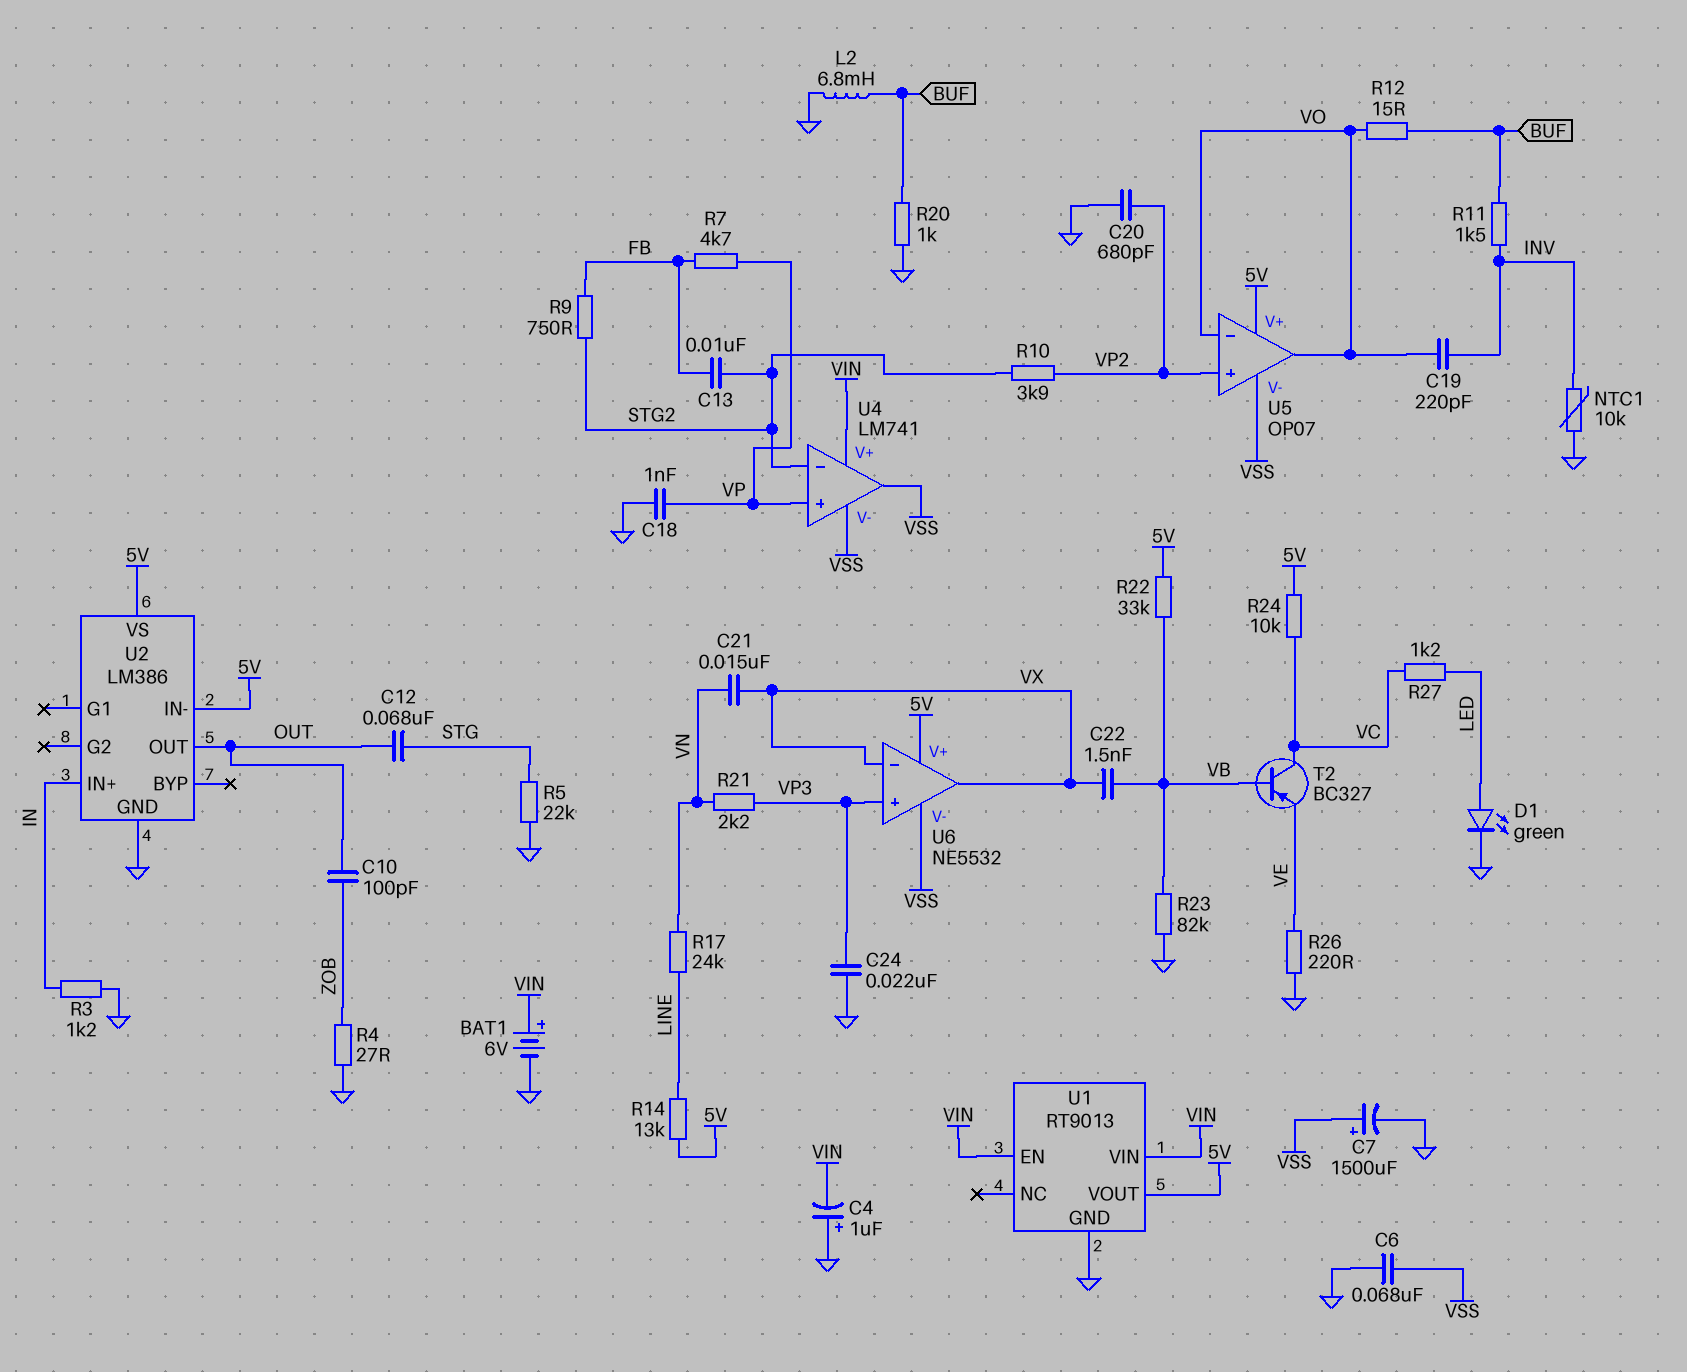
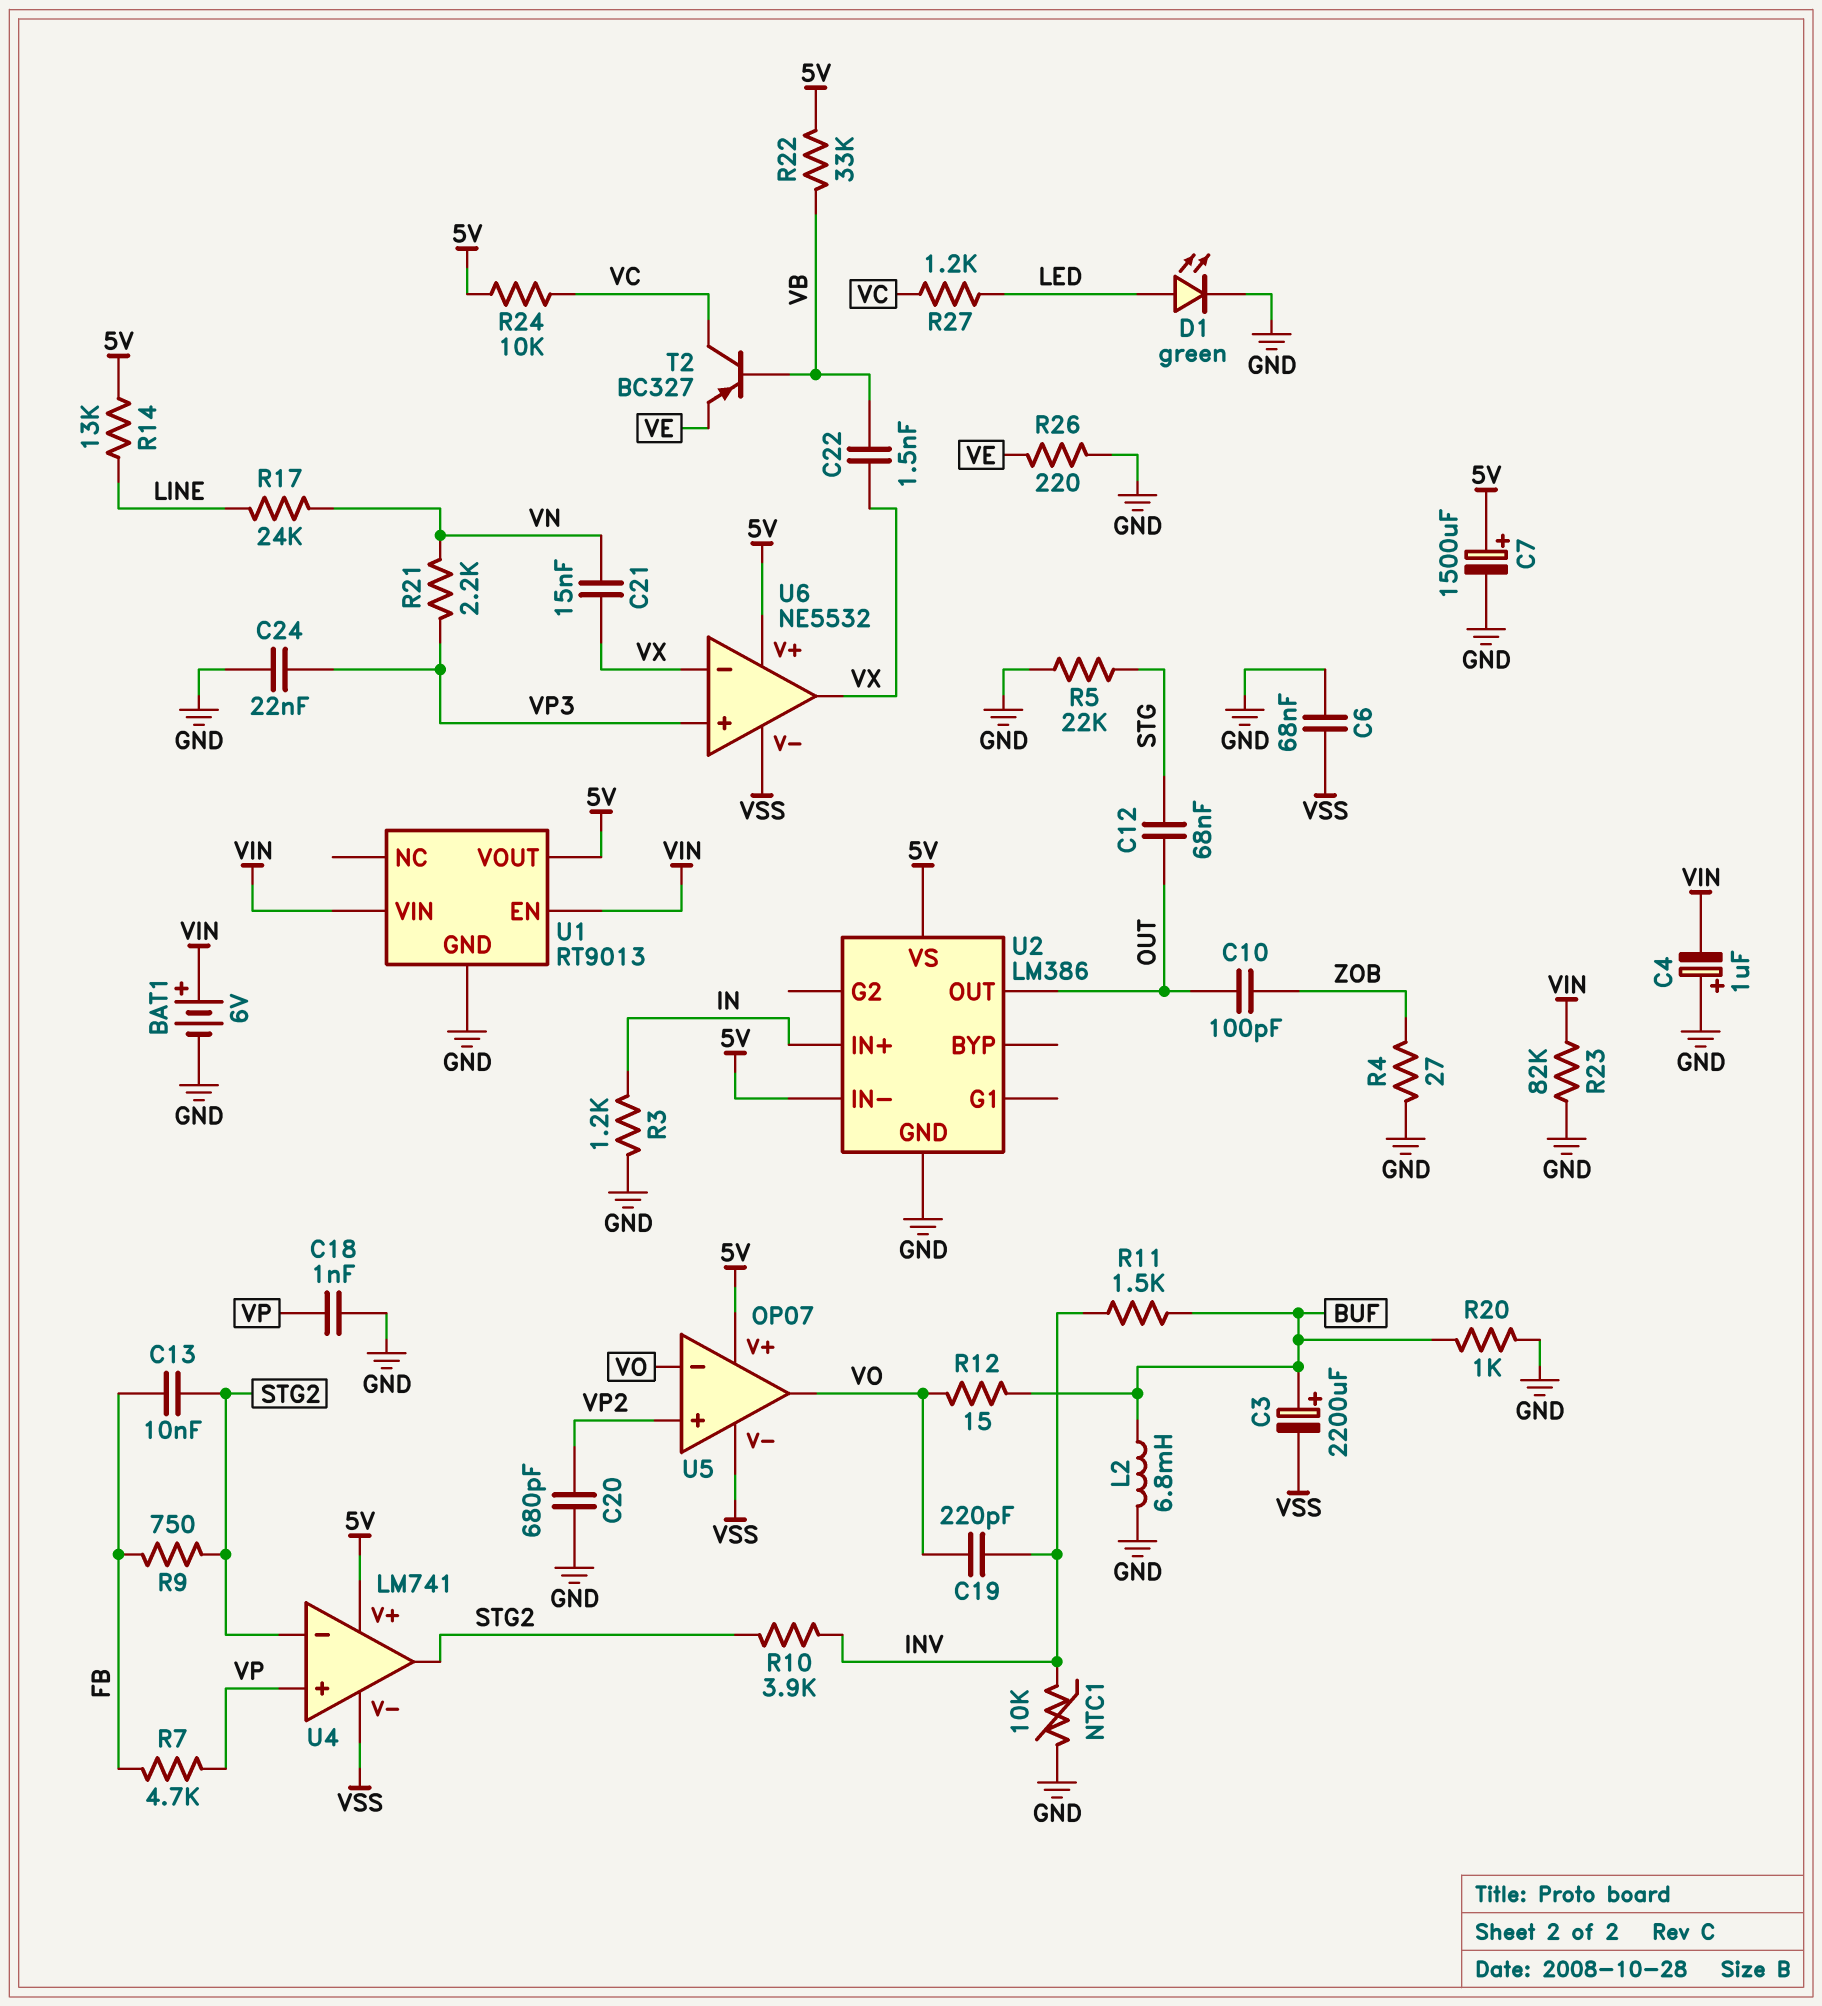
C3: none -> 2200uF (plus BUF, minus VSS)
C7: 1500uF (plus VSS, minus GND) -> 1500uF (plus 5V, minus GND)
R10: 3.9k (STG2, VP2) -> 3.9k (INV, STG2)
R23: 82k (GND, VB) -> 82k (GND, VIN)
U4 pin V+: VIN -> 5V
U4 pin out: VSS -> STG2

